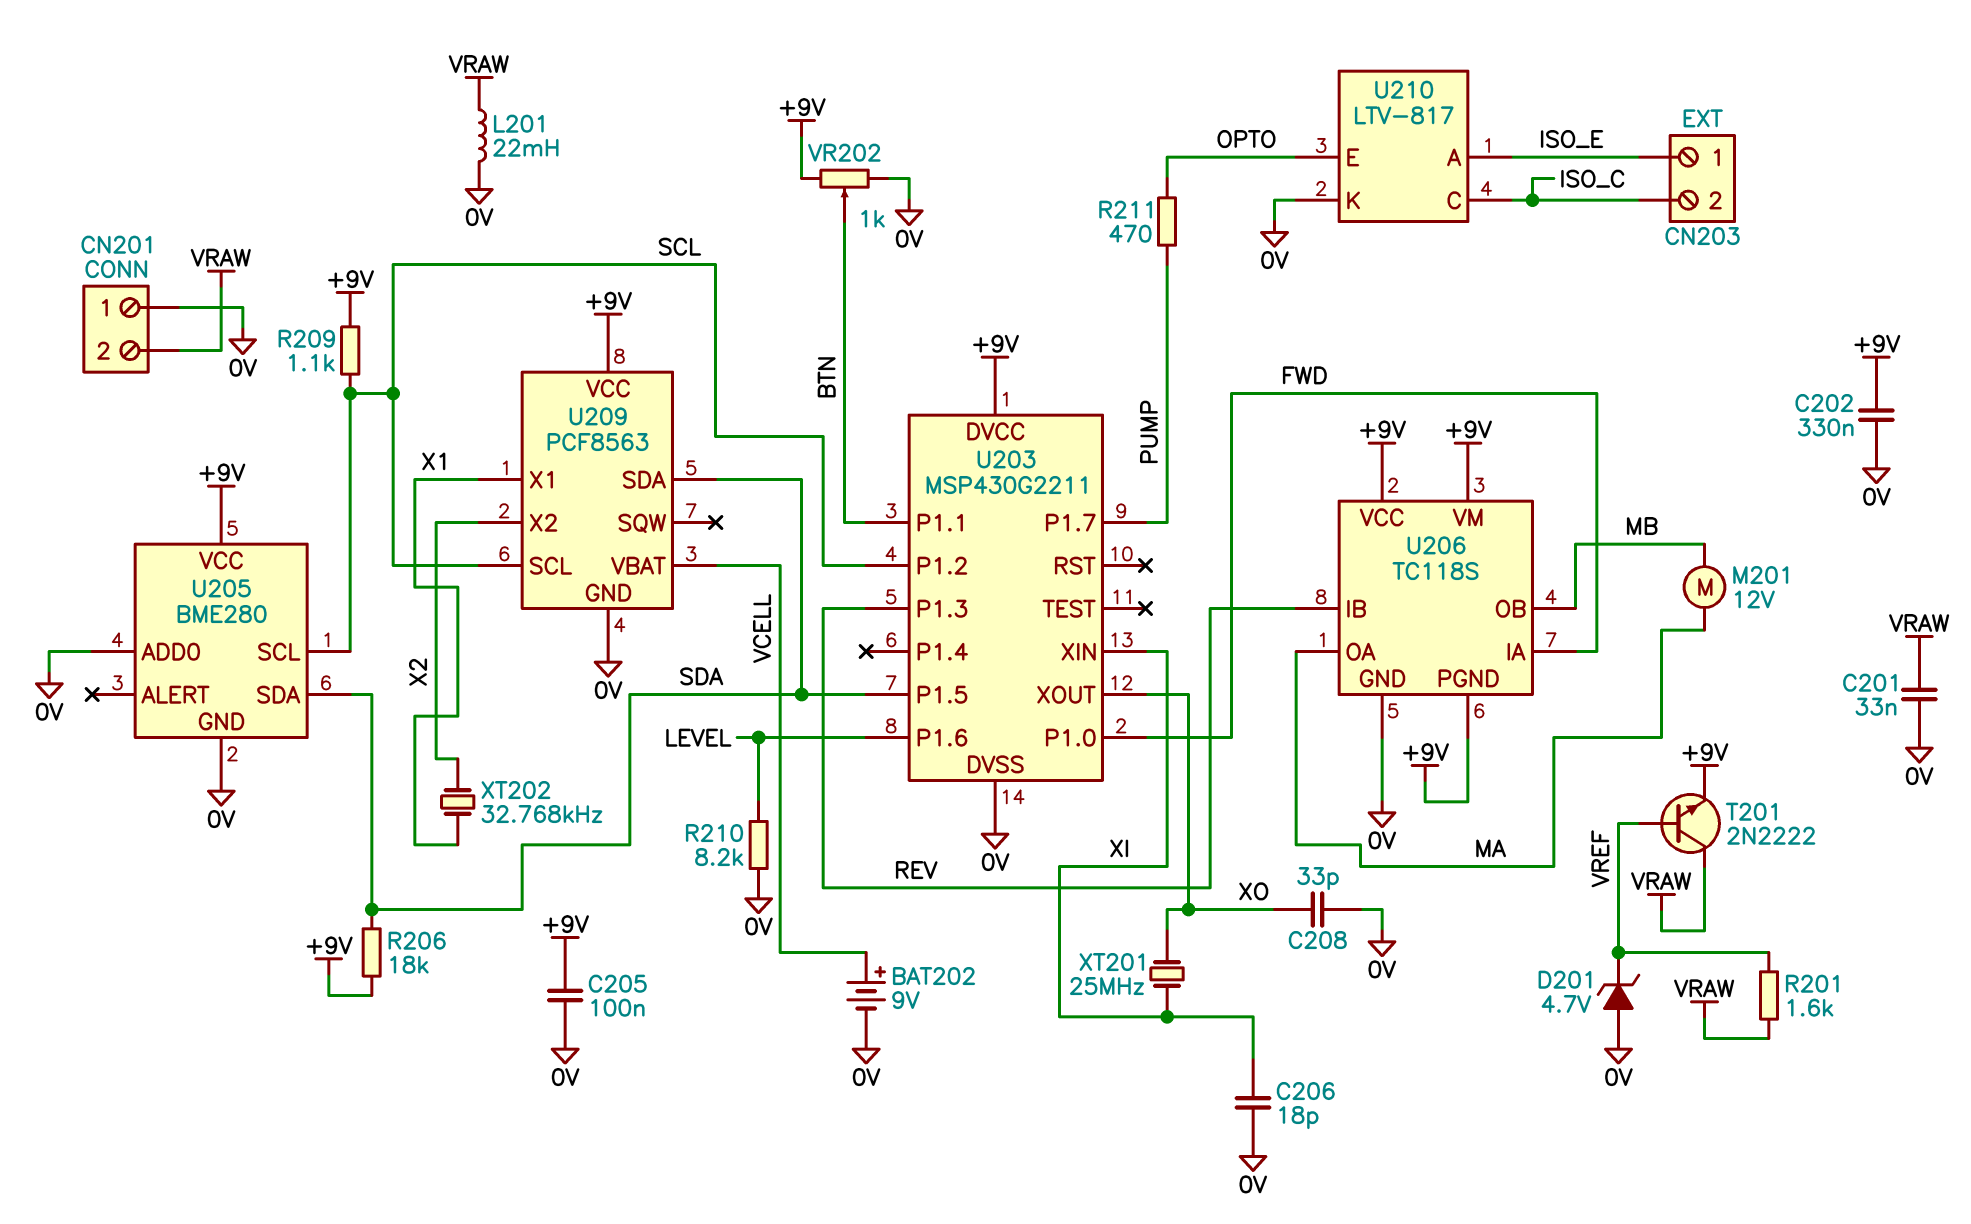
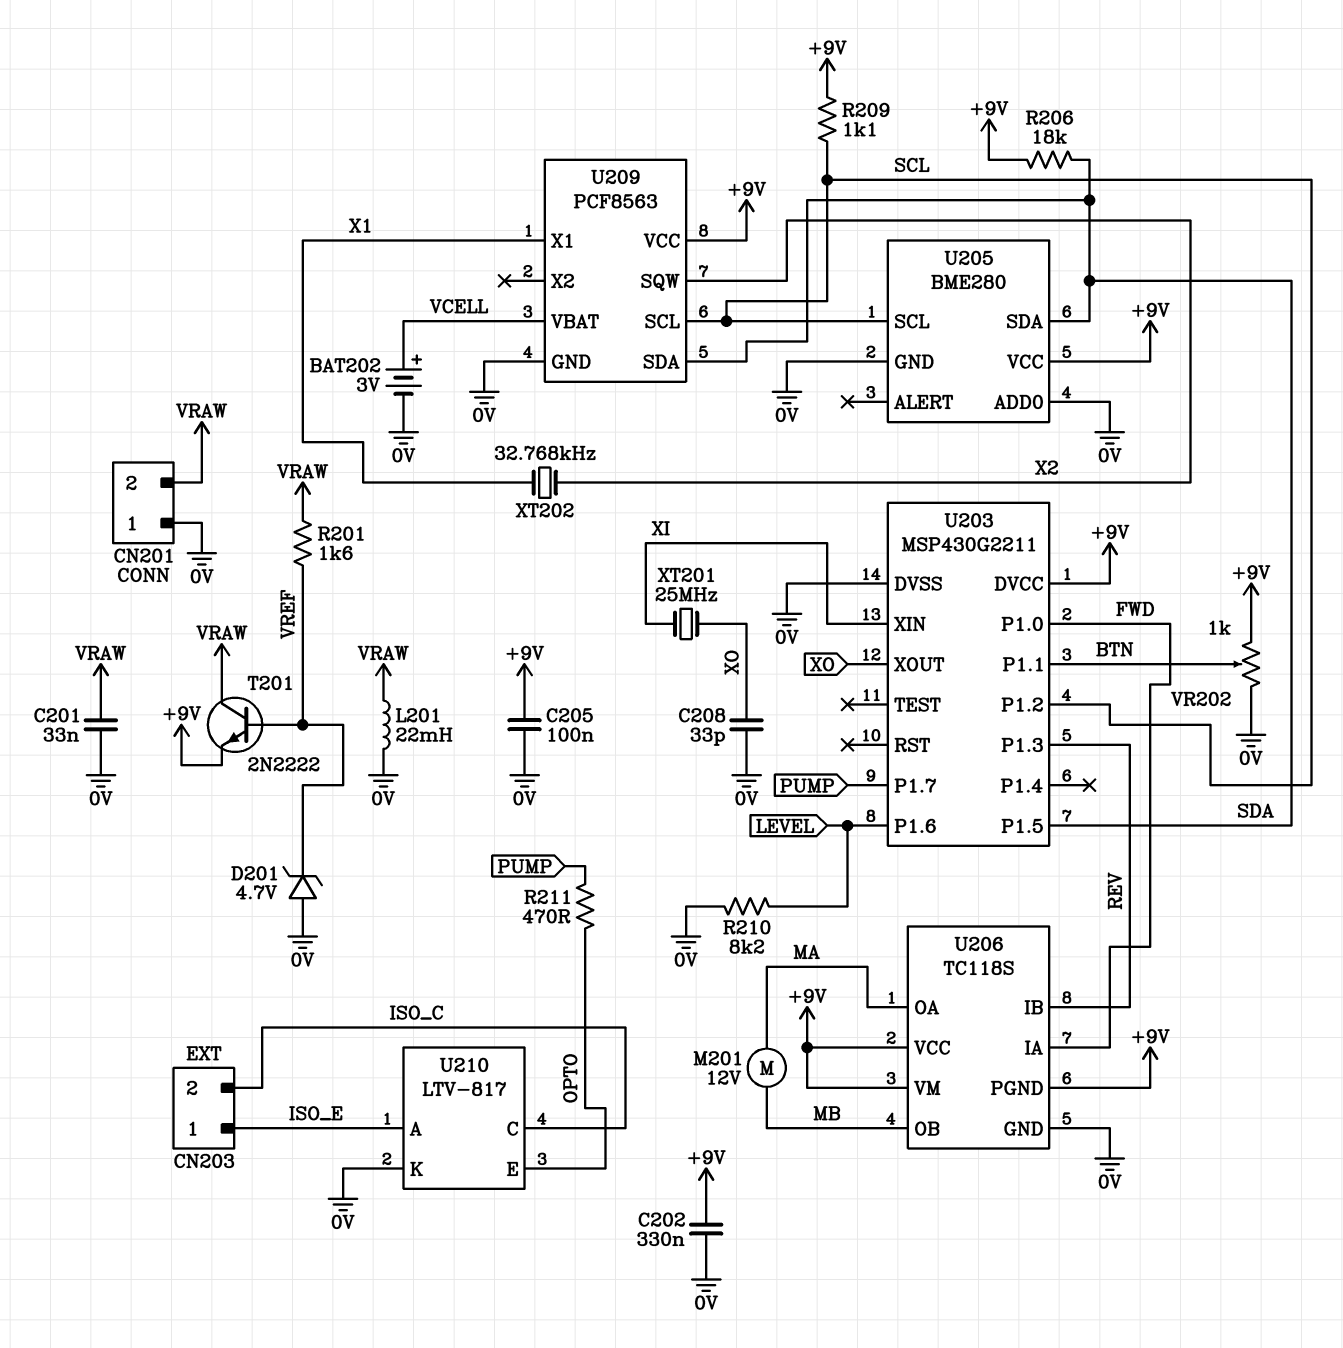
BAT202: 9V (plus VCELL, minus 0V) -> 3V (plus VCELL, minus 0V)
C206: 18pF (0V, XI) -> none
U209 pin SQW: none -> X2
U209 pin X2: X2 -> none

